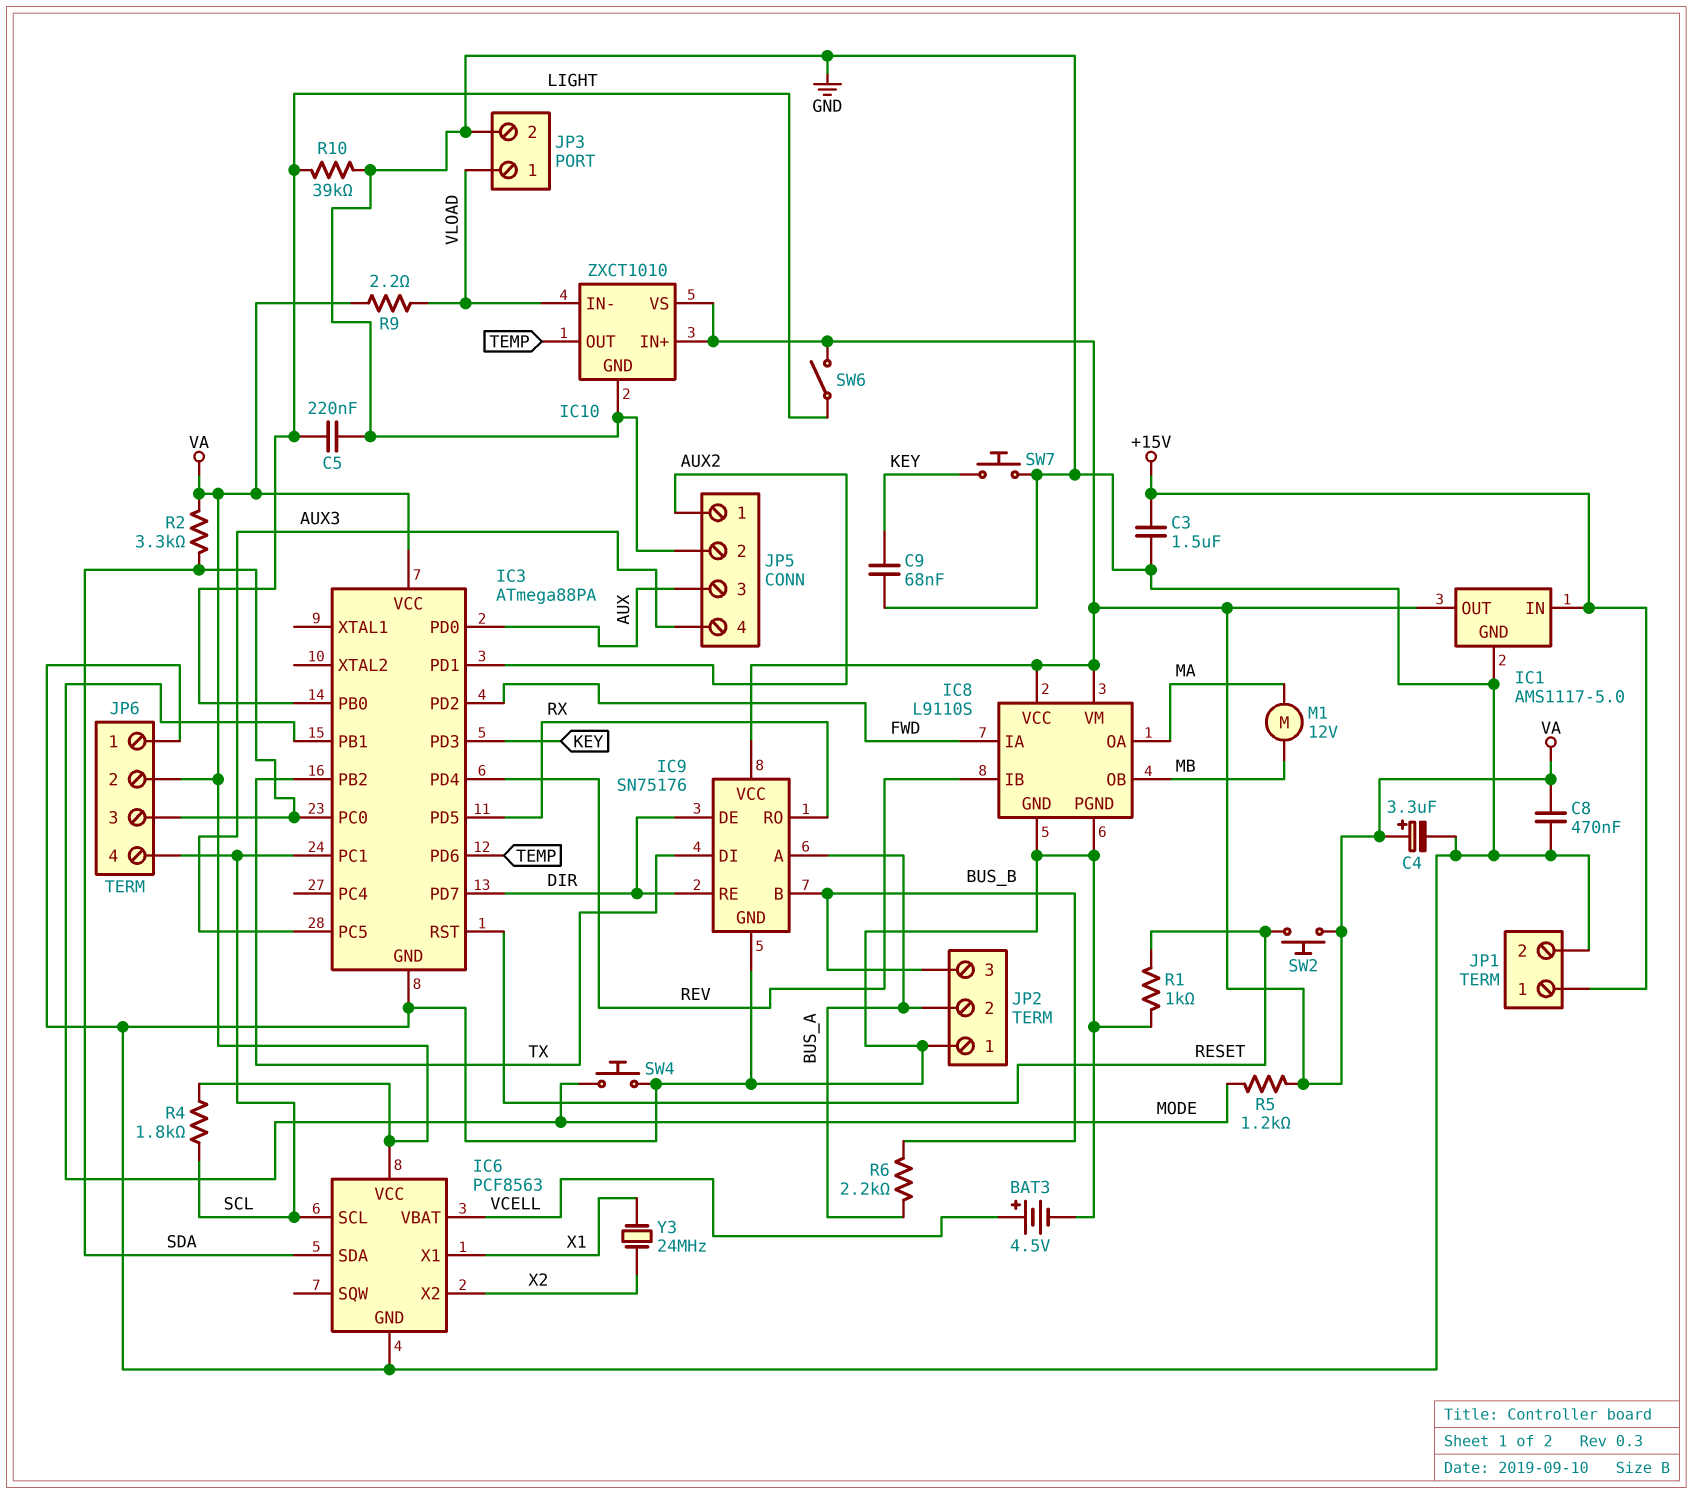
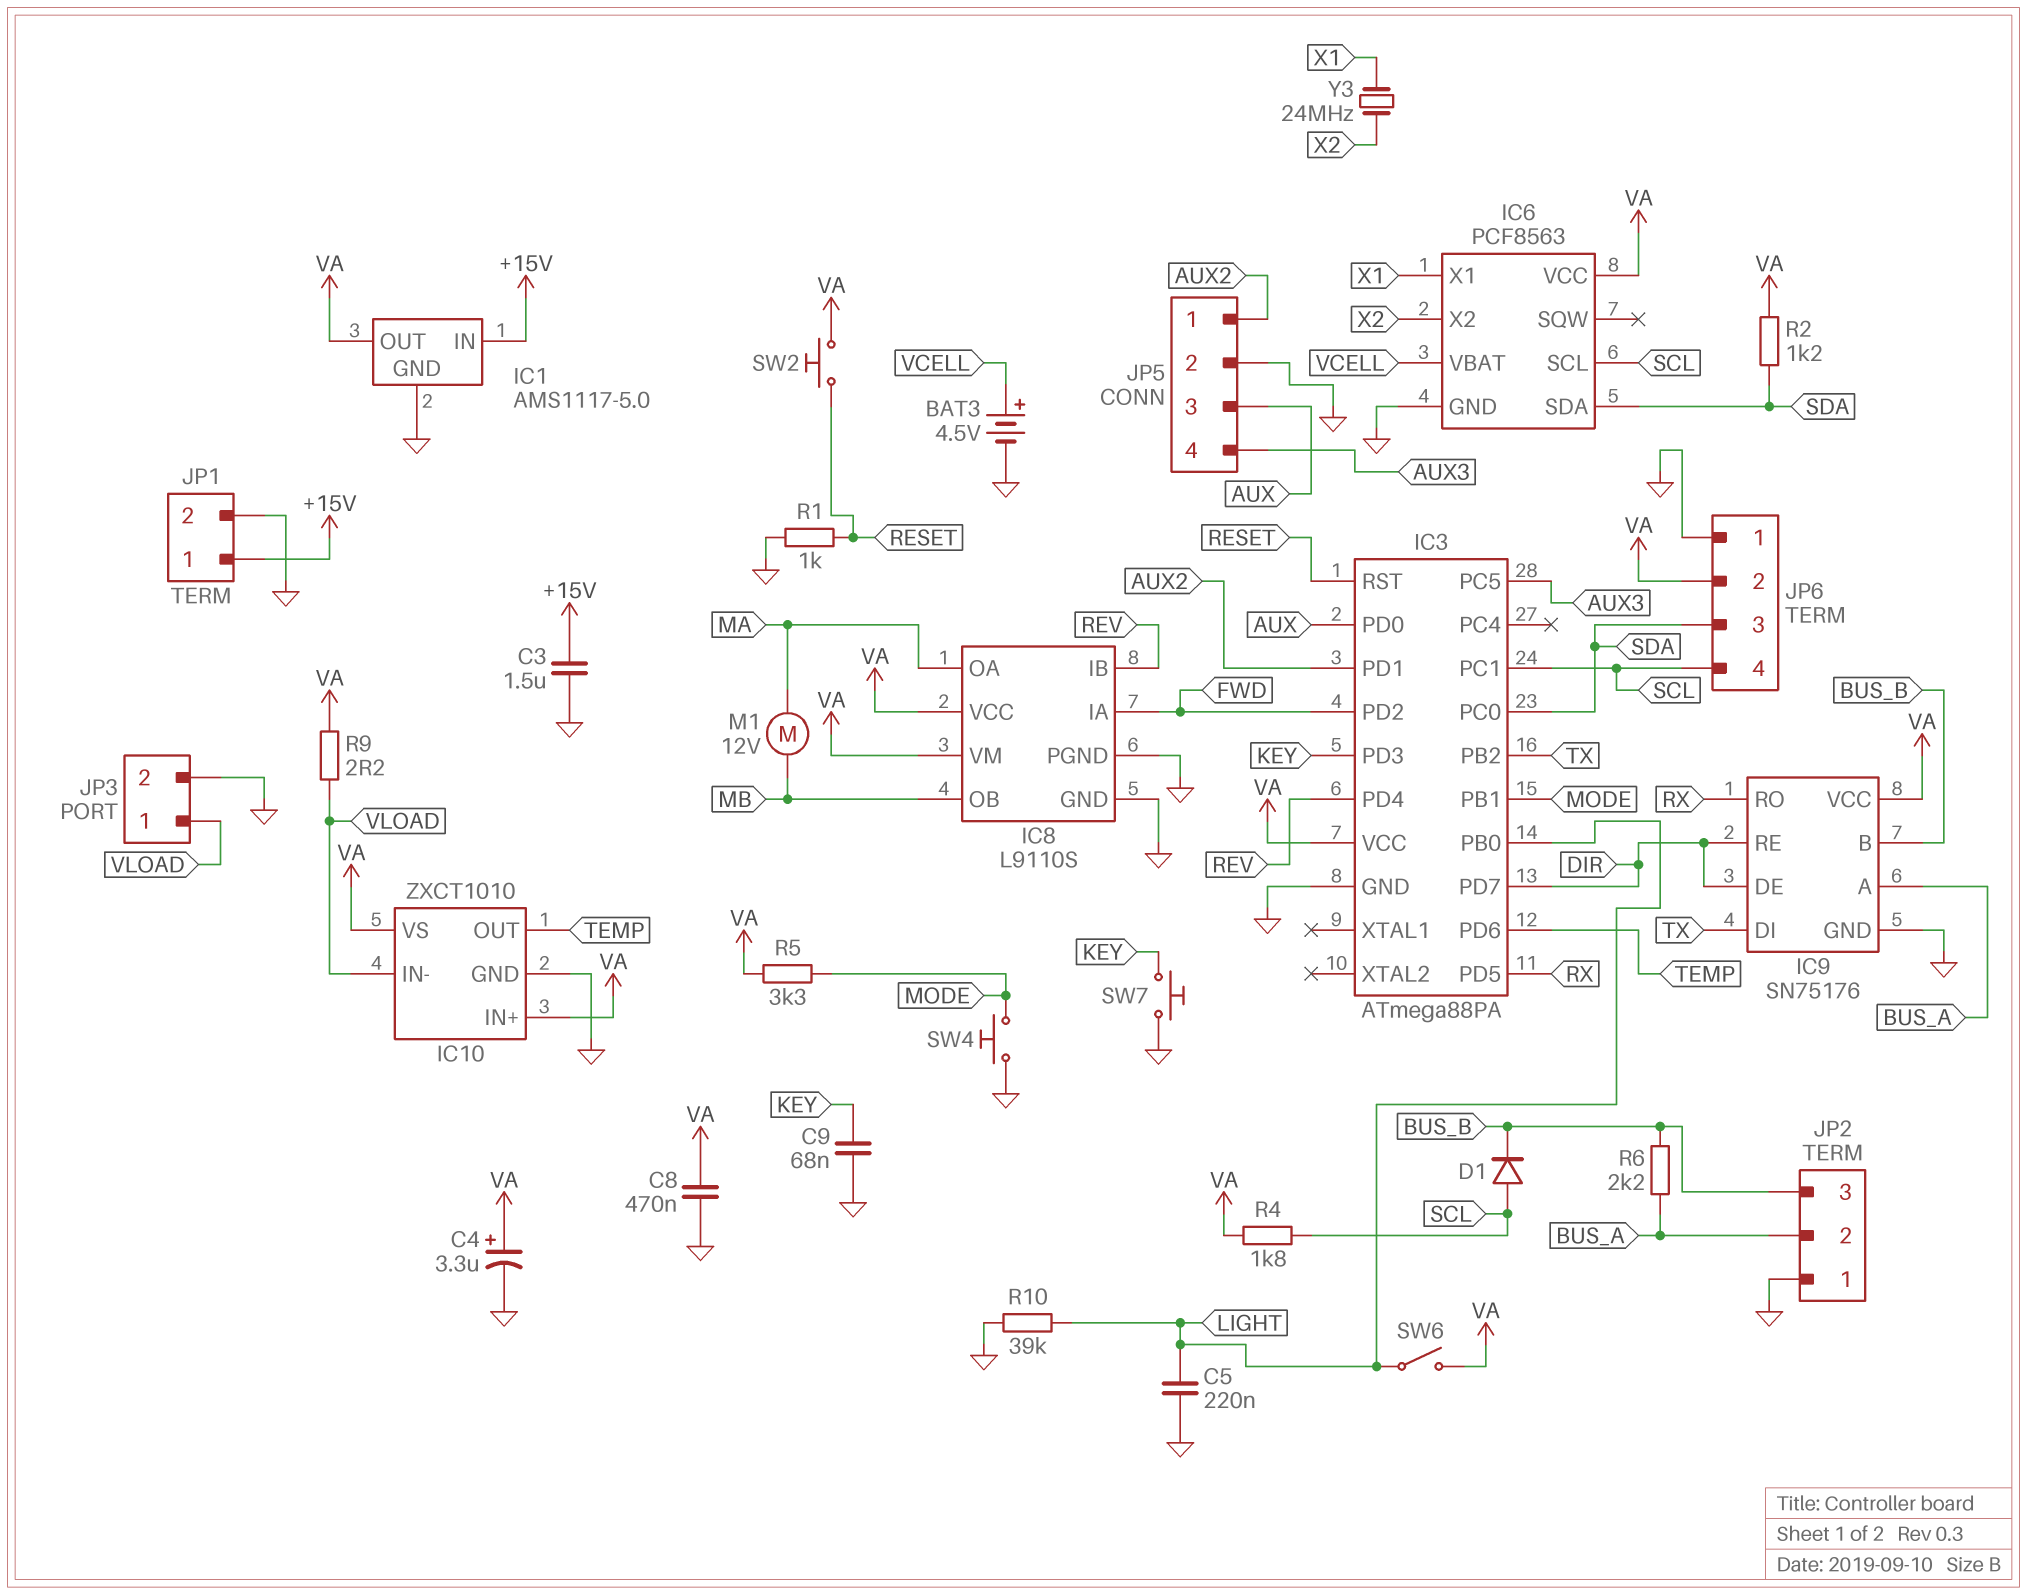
D1: none -> diode (A SCL, K BUS_B)
R2: 3.3k (SDA, VA) -> 1.2k (SDA, VA)
R5: 1.2k (MODE, VA) -> 3.3k (MODE, VA)

